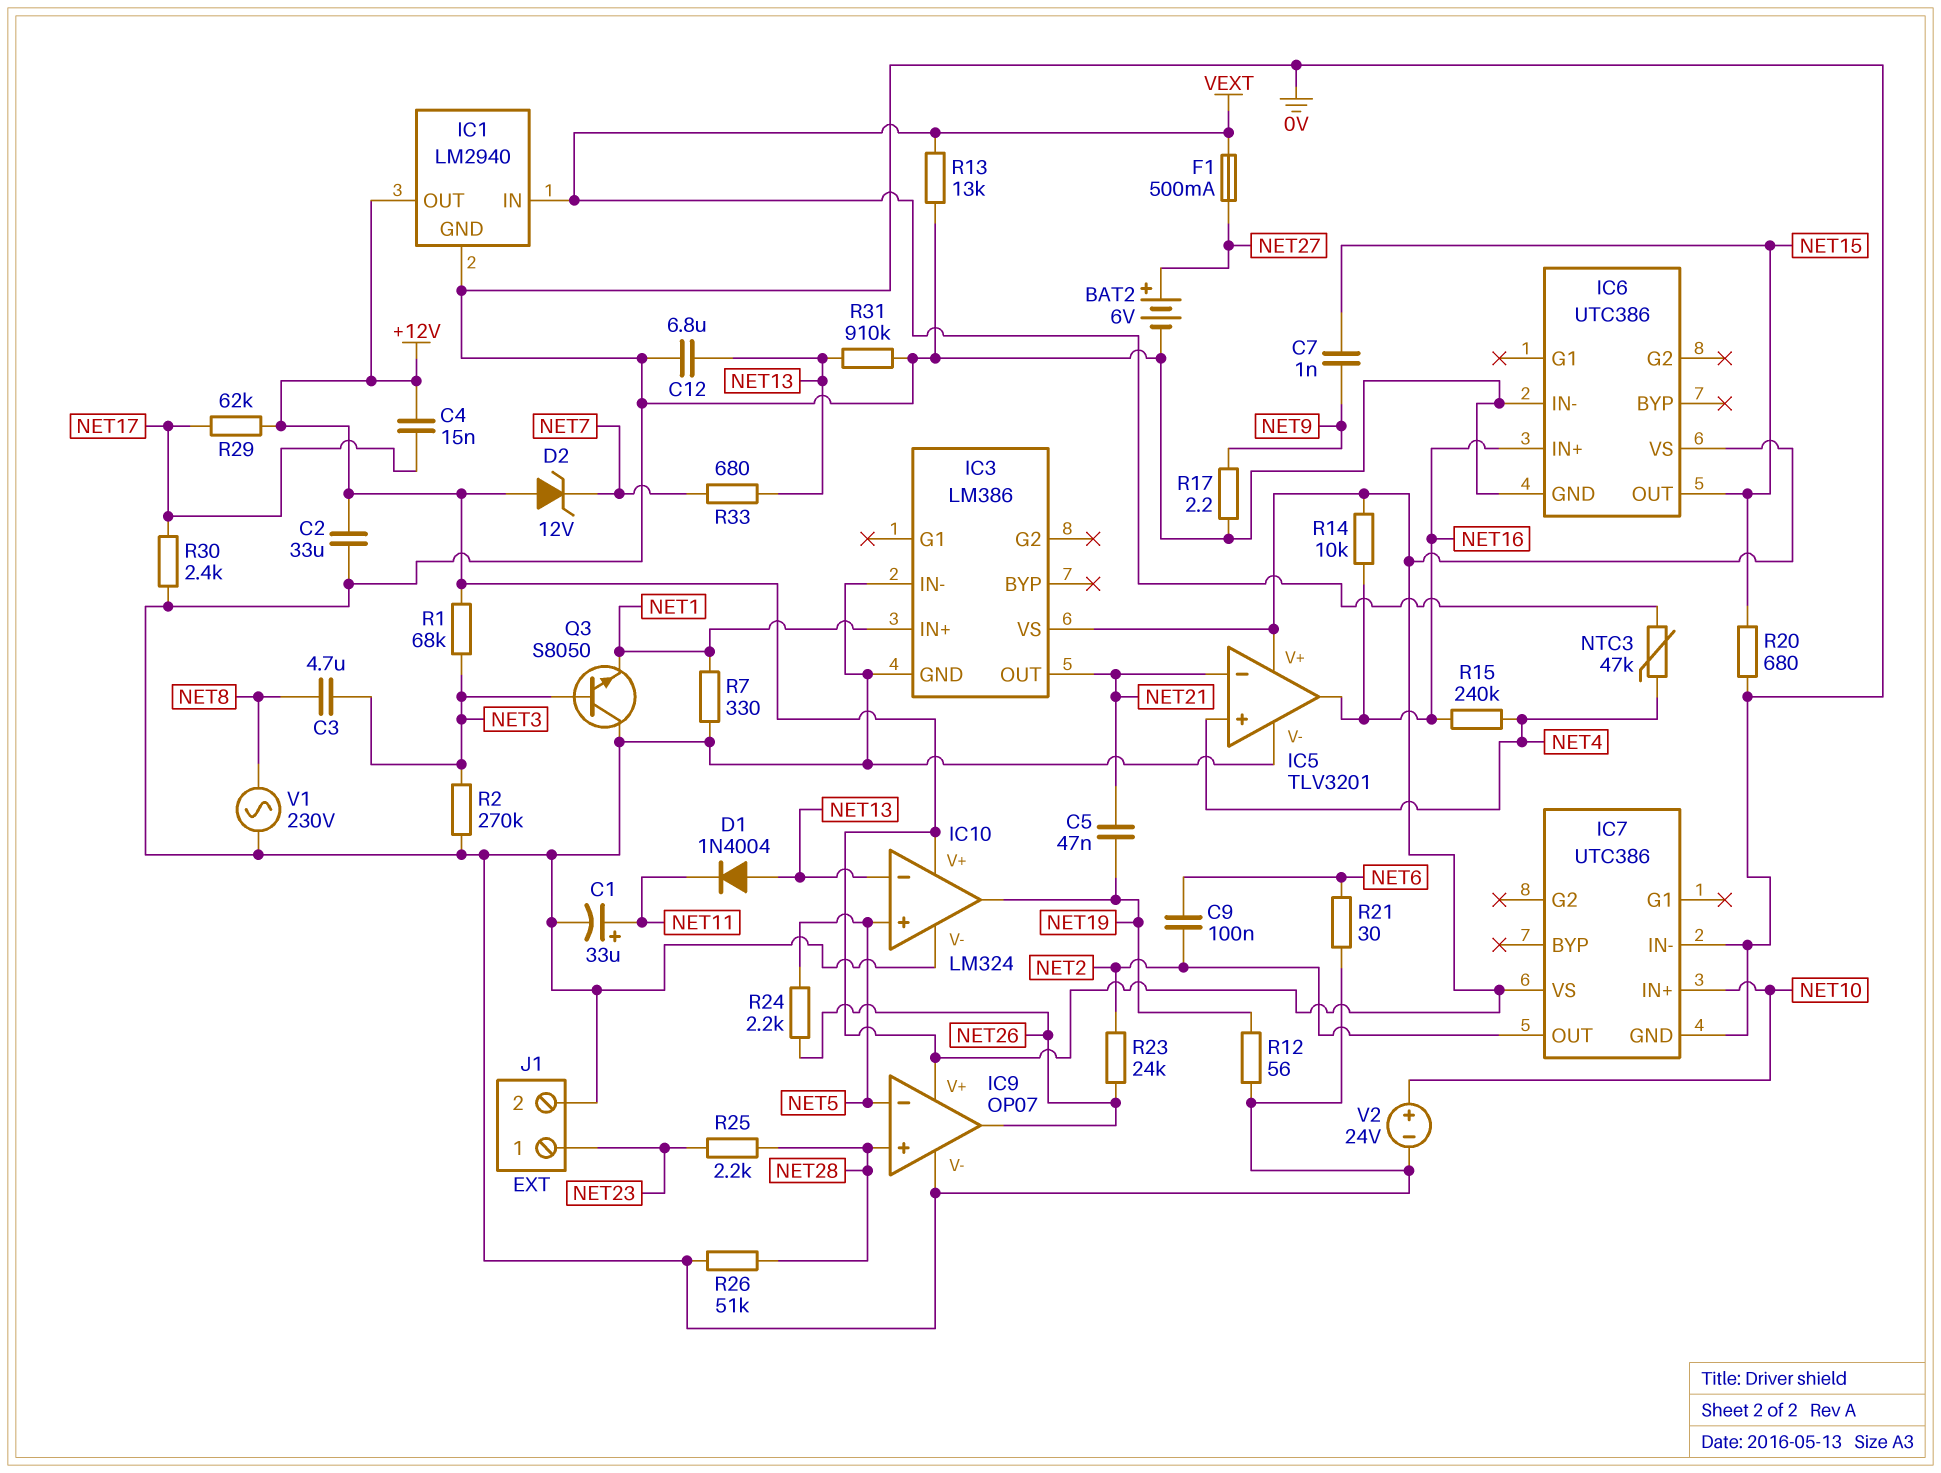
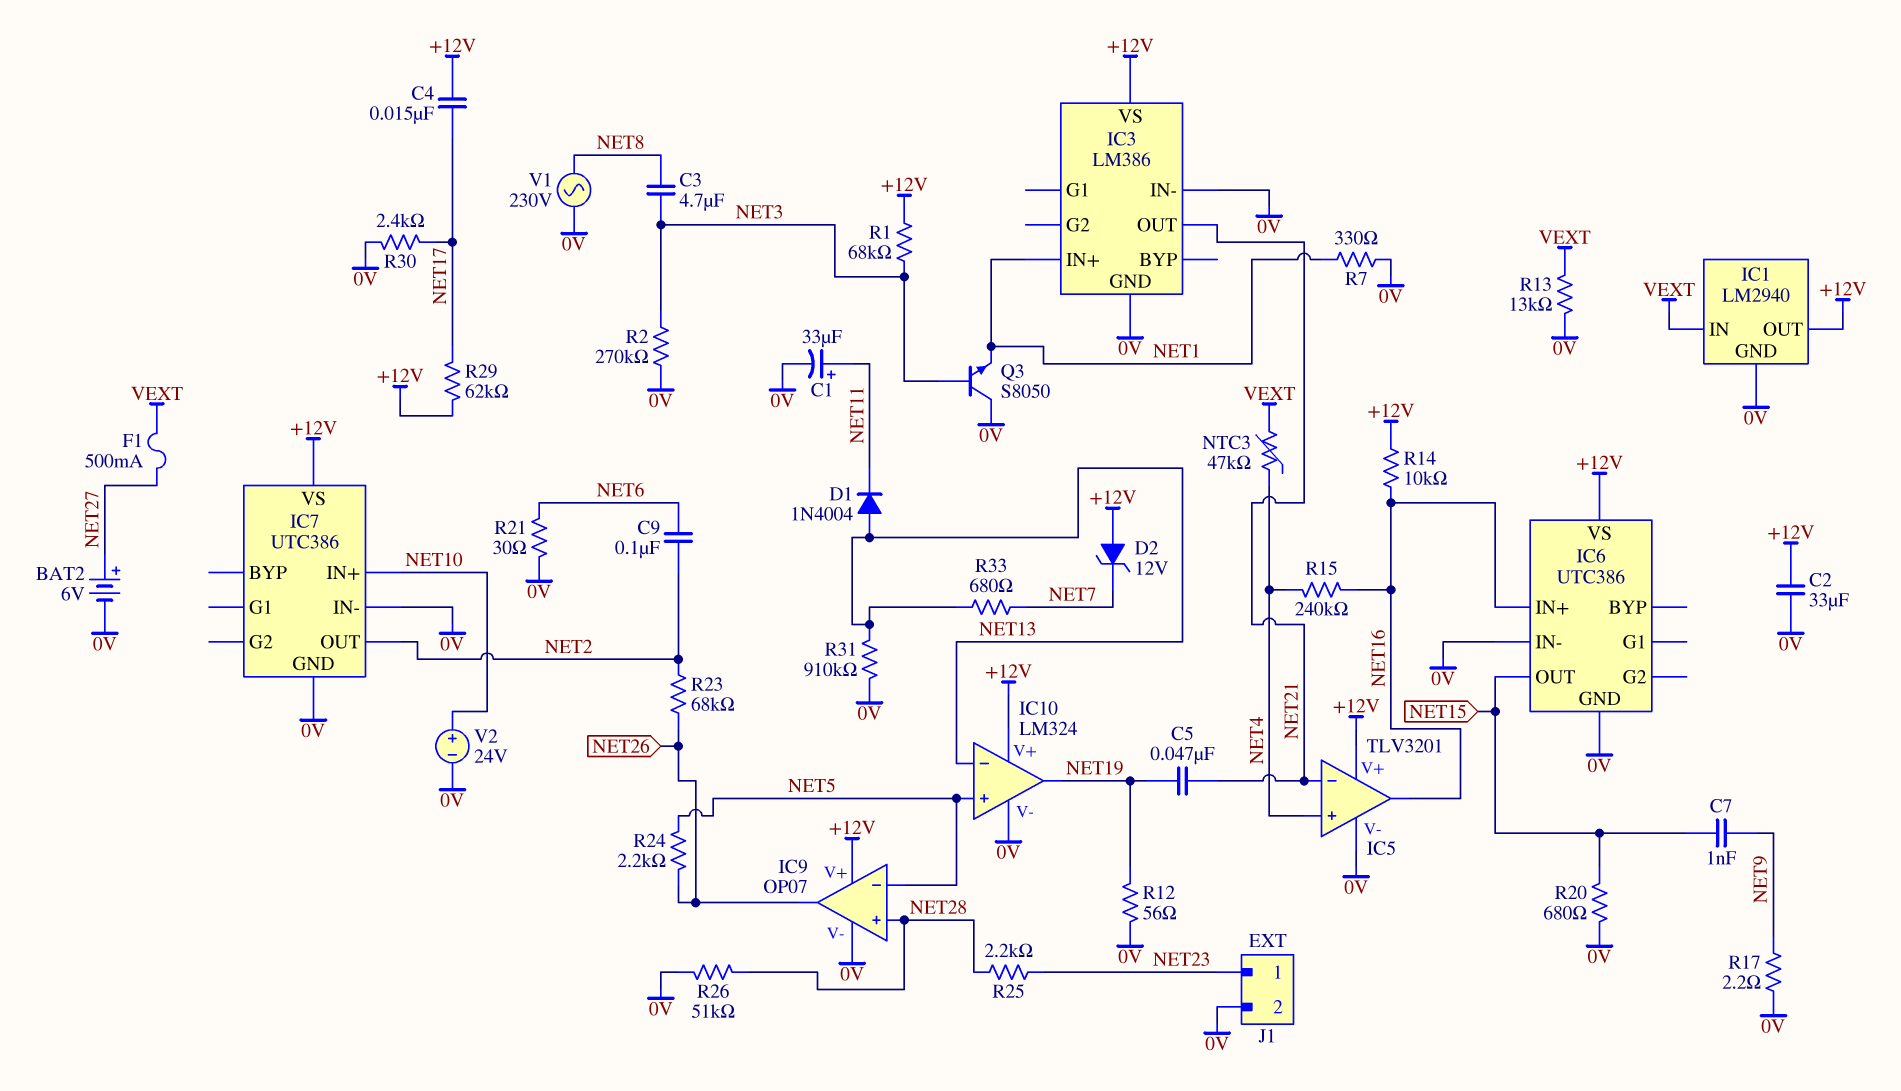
C12: 6.8uF (0V, NET13) -> none
R23: 24k (NET2, NET26) -> 68k (NET2, NET26)

